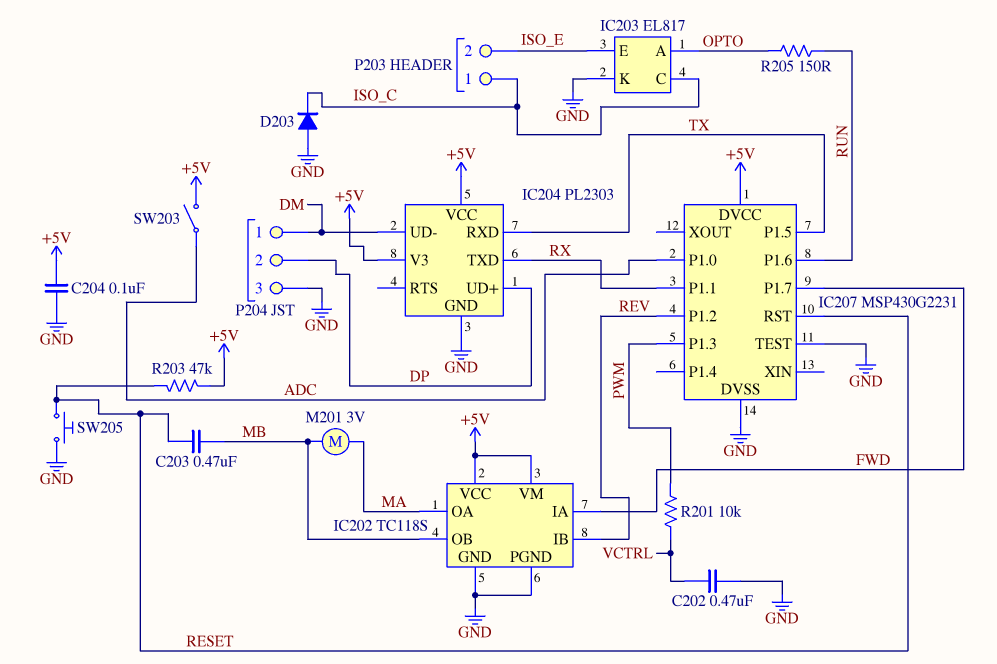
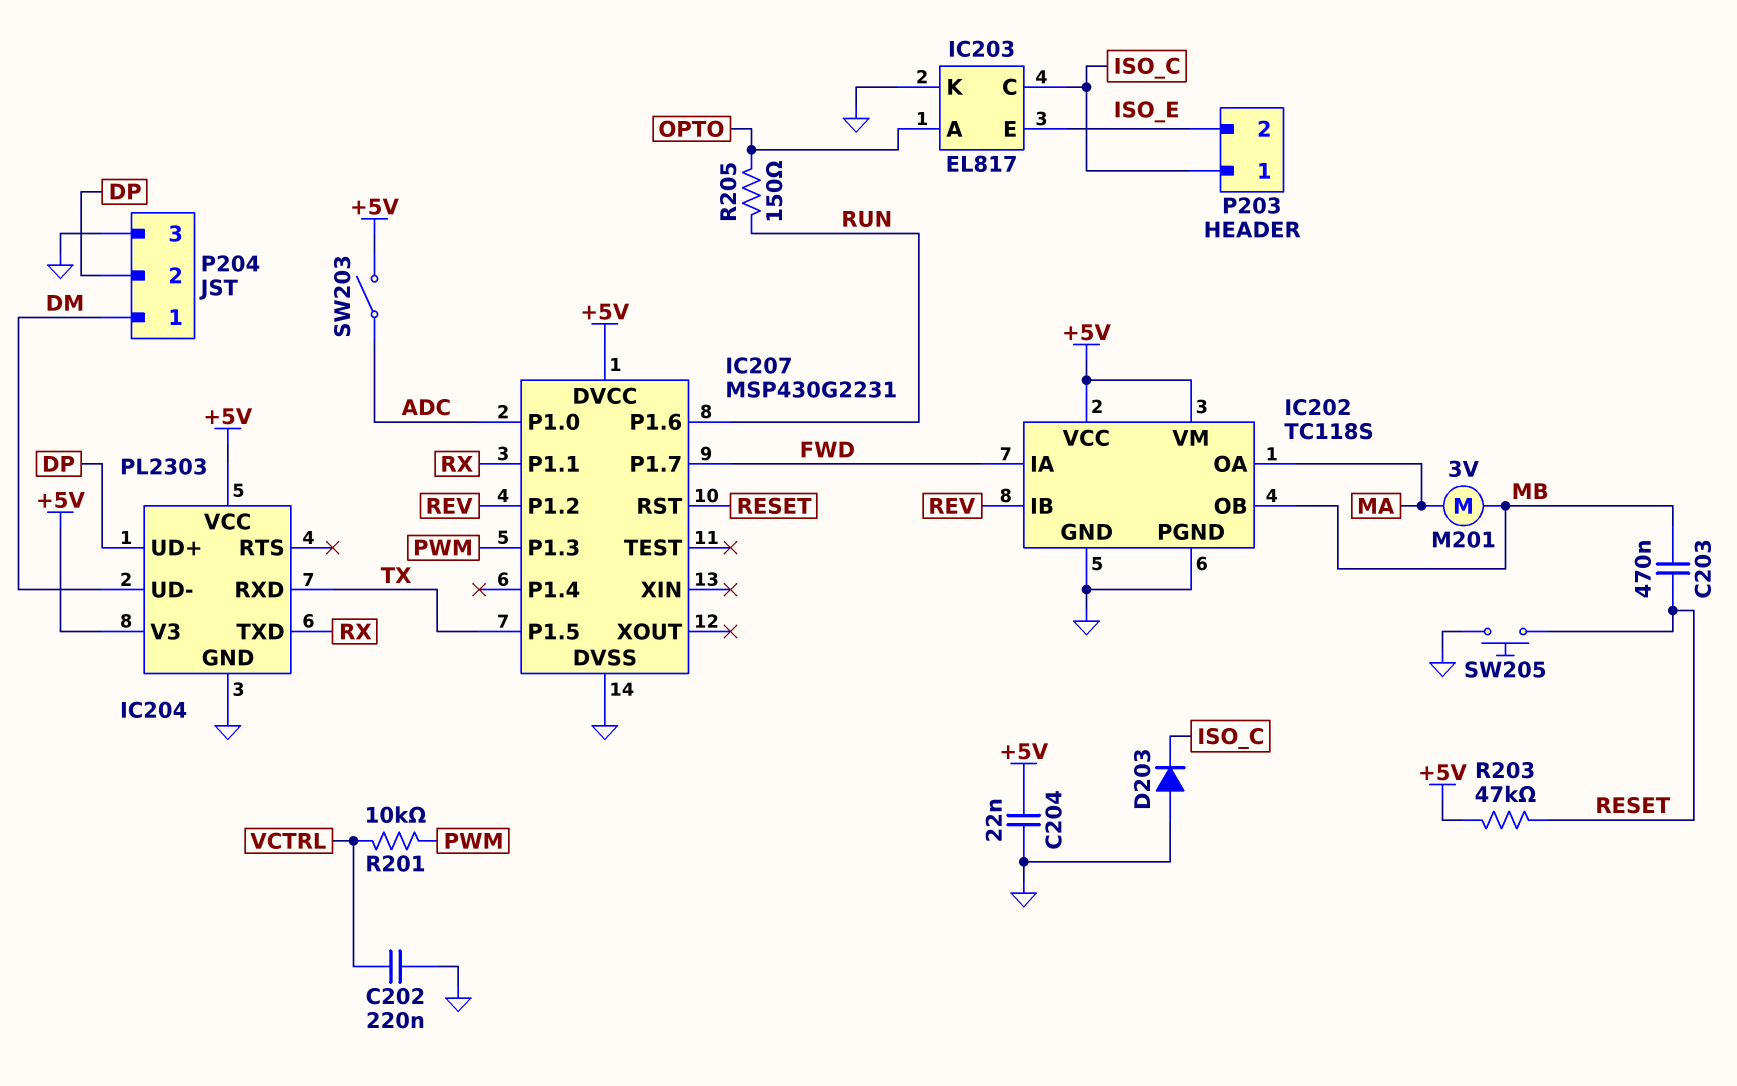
C202: 470nF (GND, VCTRL) -> 220nF (GND, VCTRL)
C204: 100nF (+5V, GND) -> 22nF (+5V, GND)
IC207 pin TEST: GND -> none

